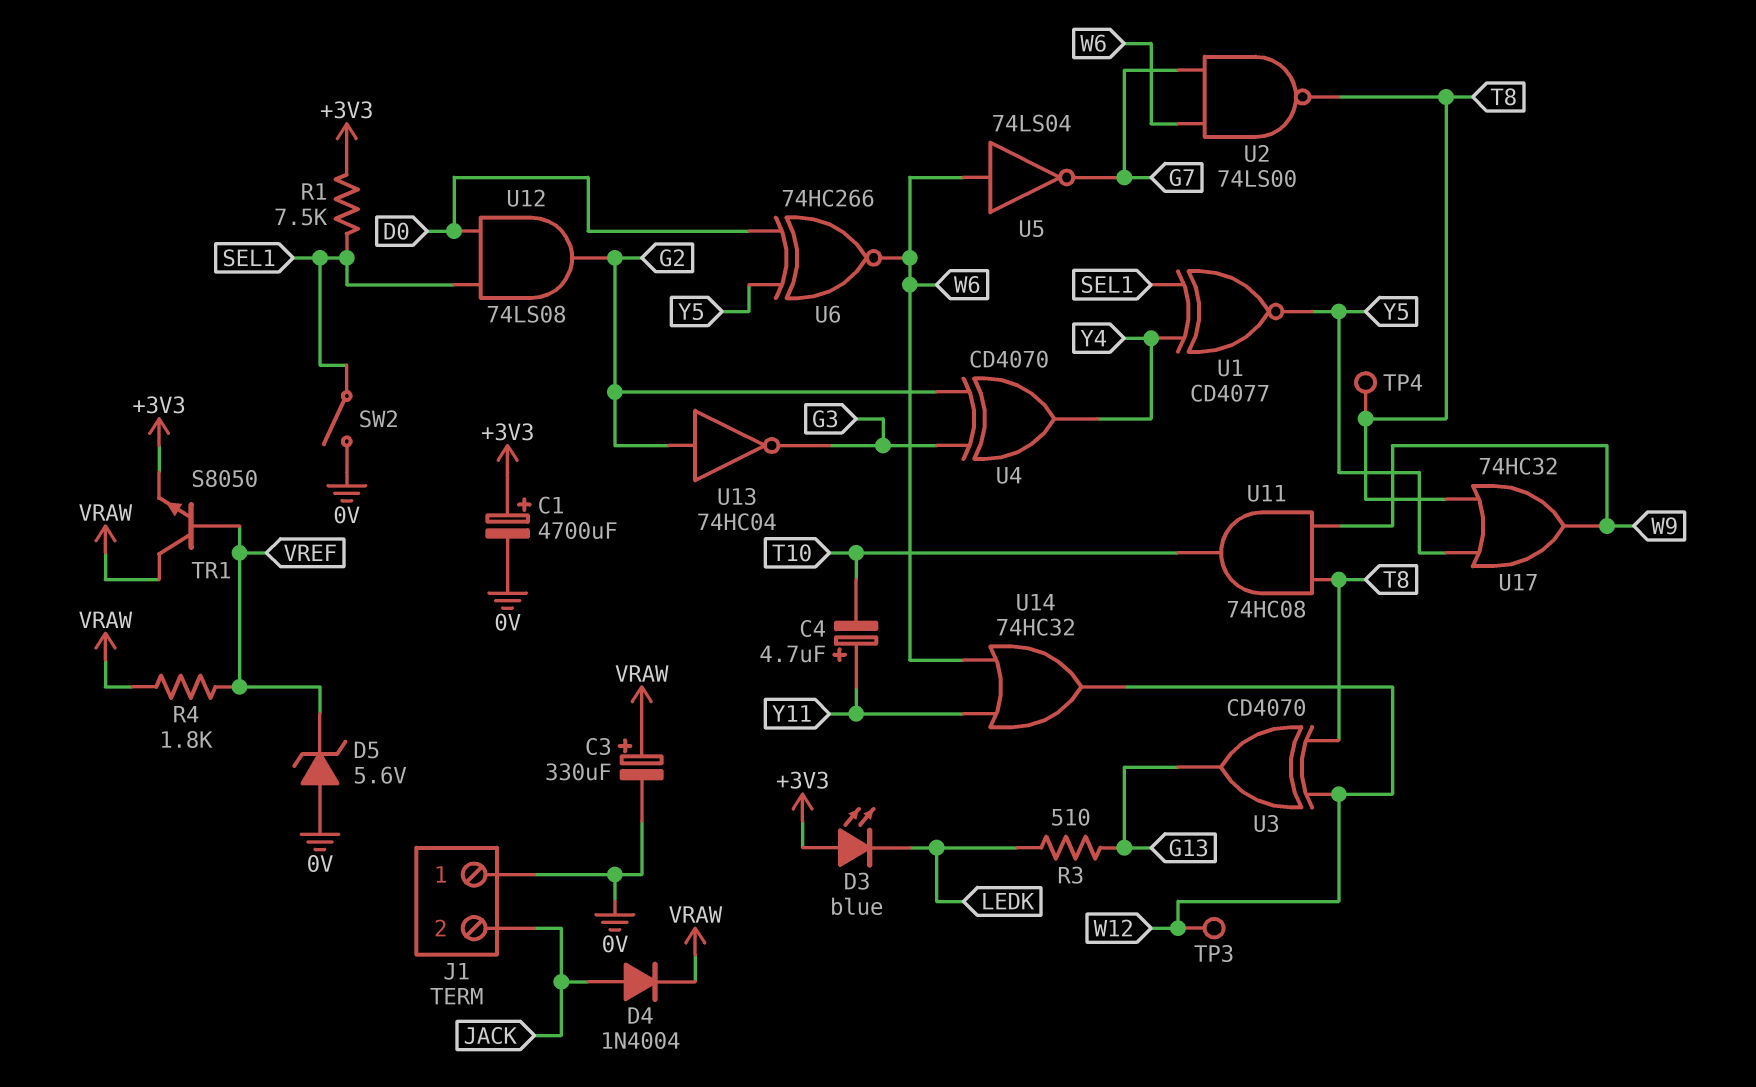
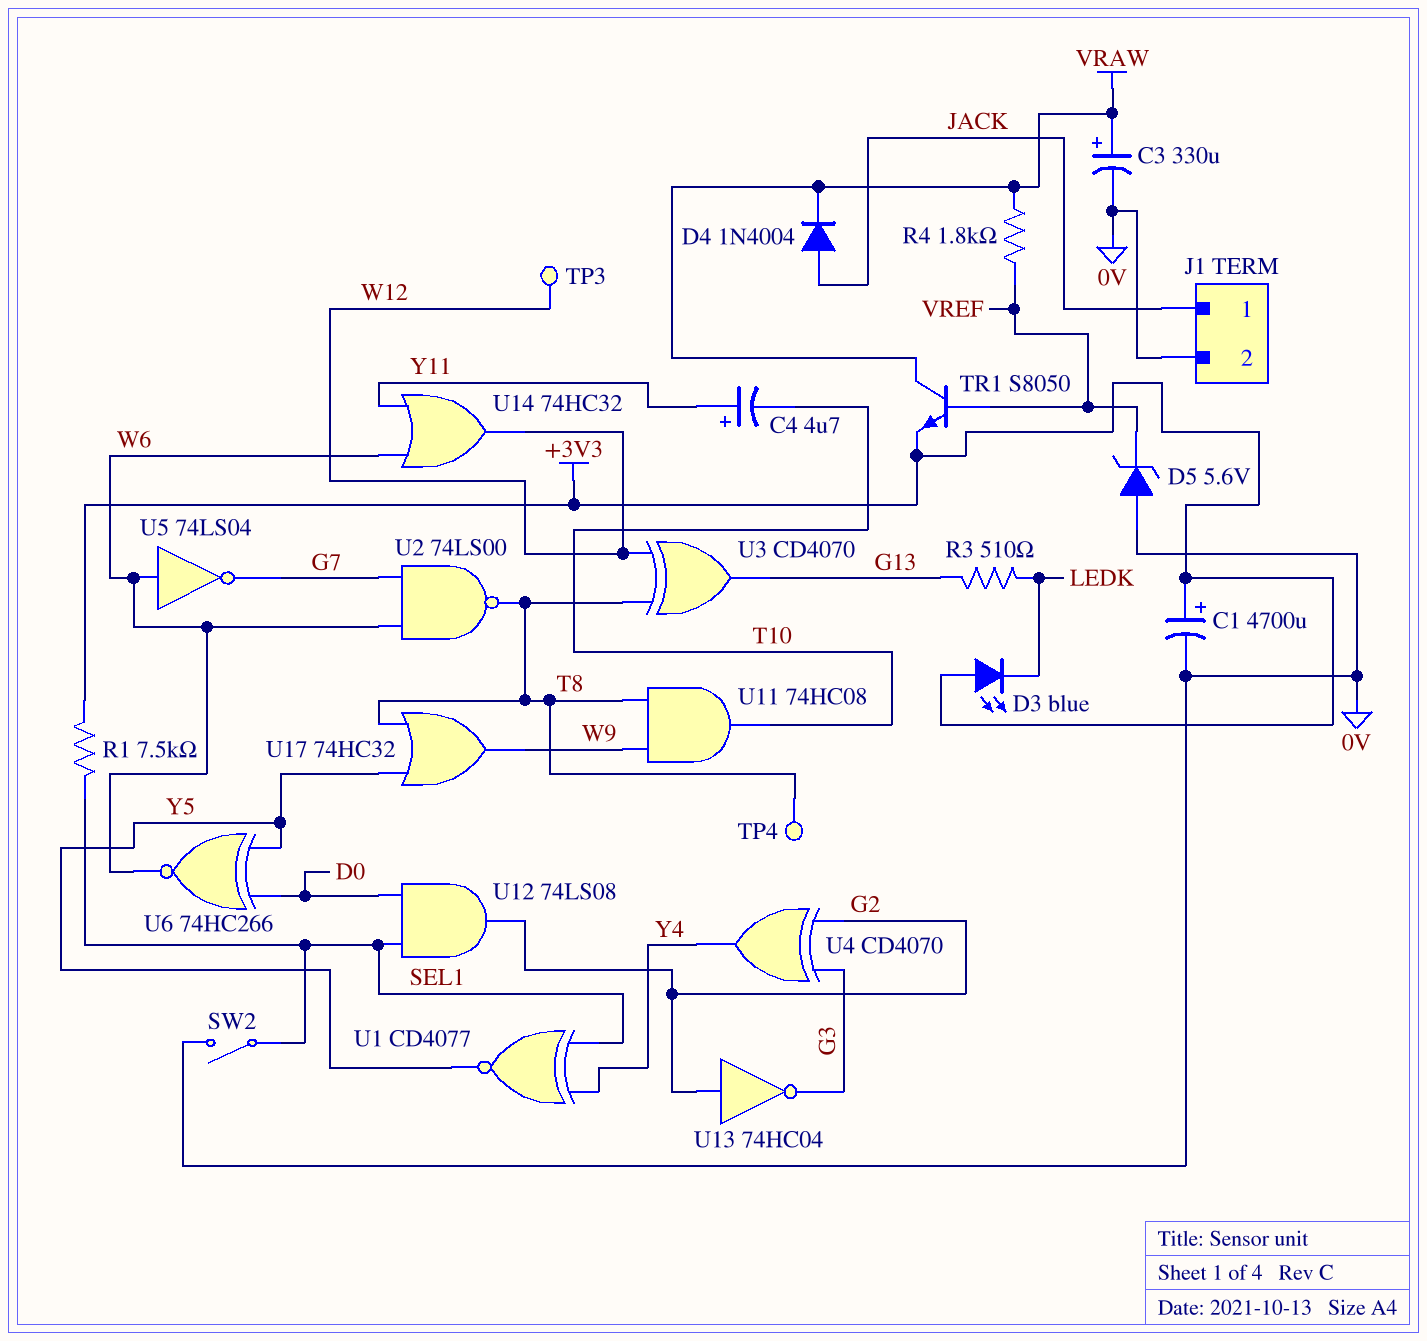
J1 pin 1: 0V -> JACK
J1 pin 2: JACK -> 0V

